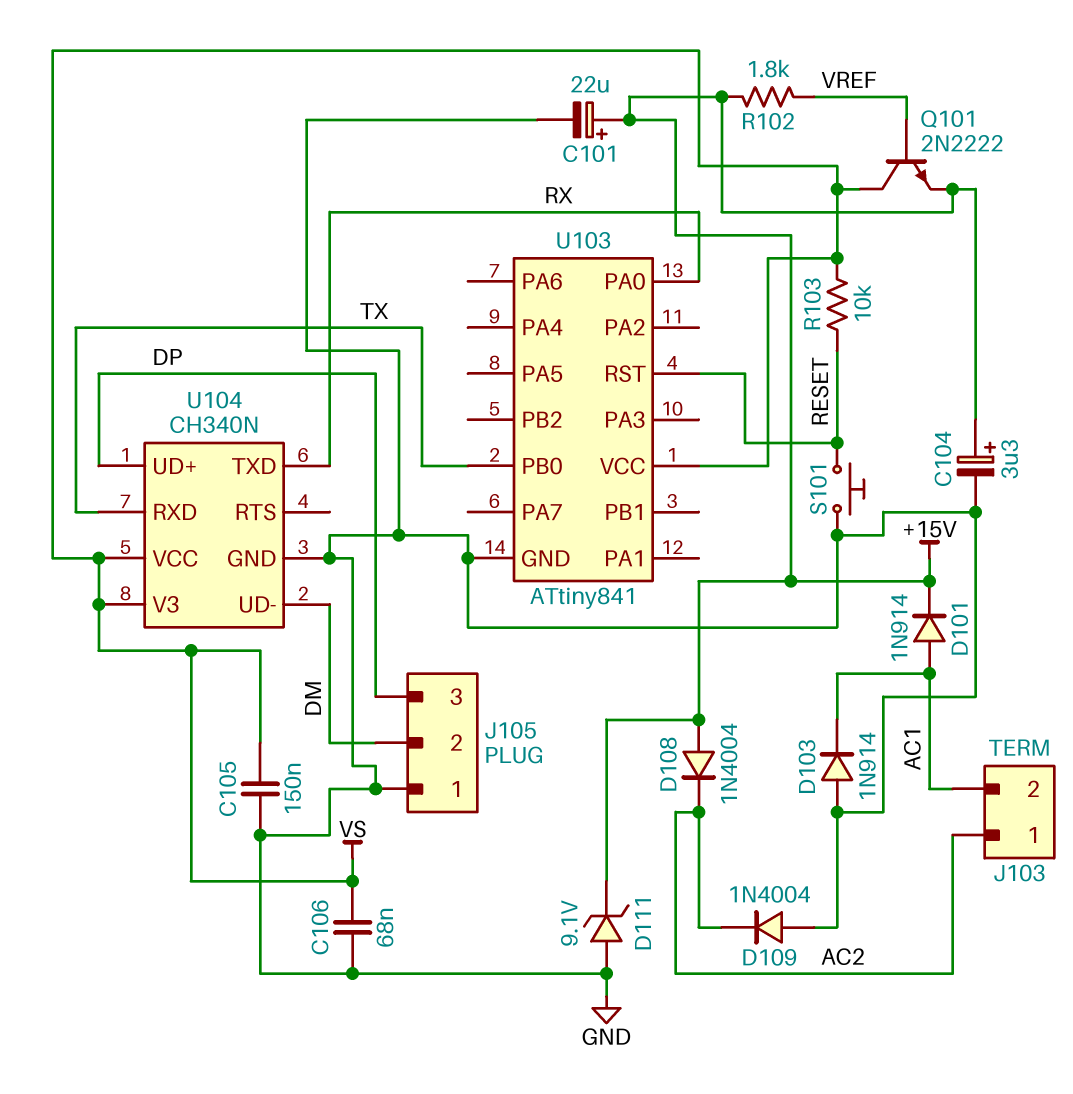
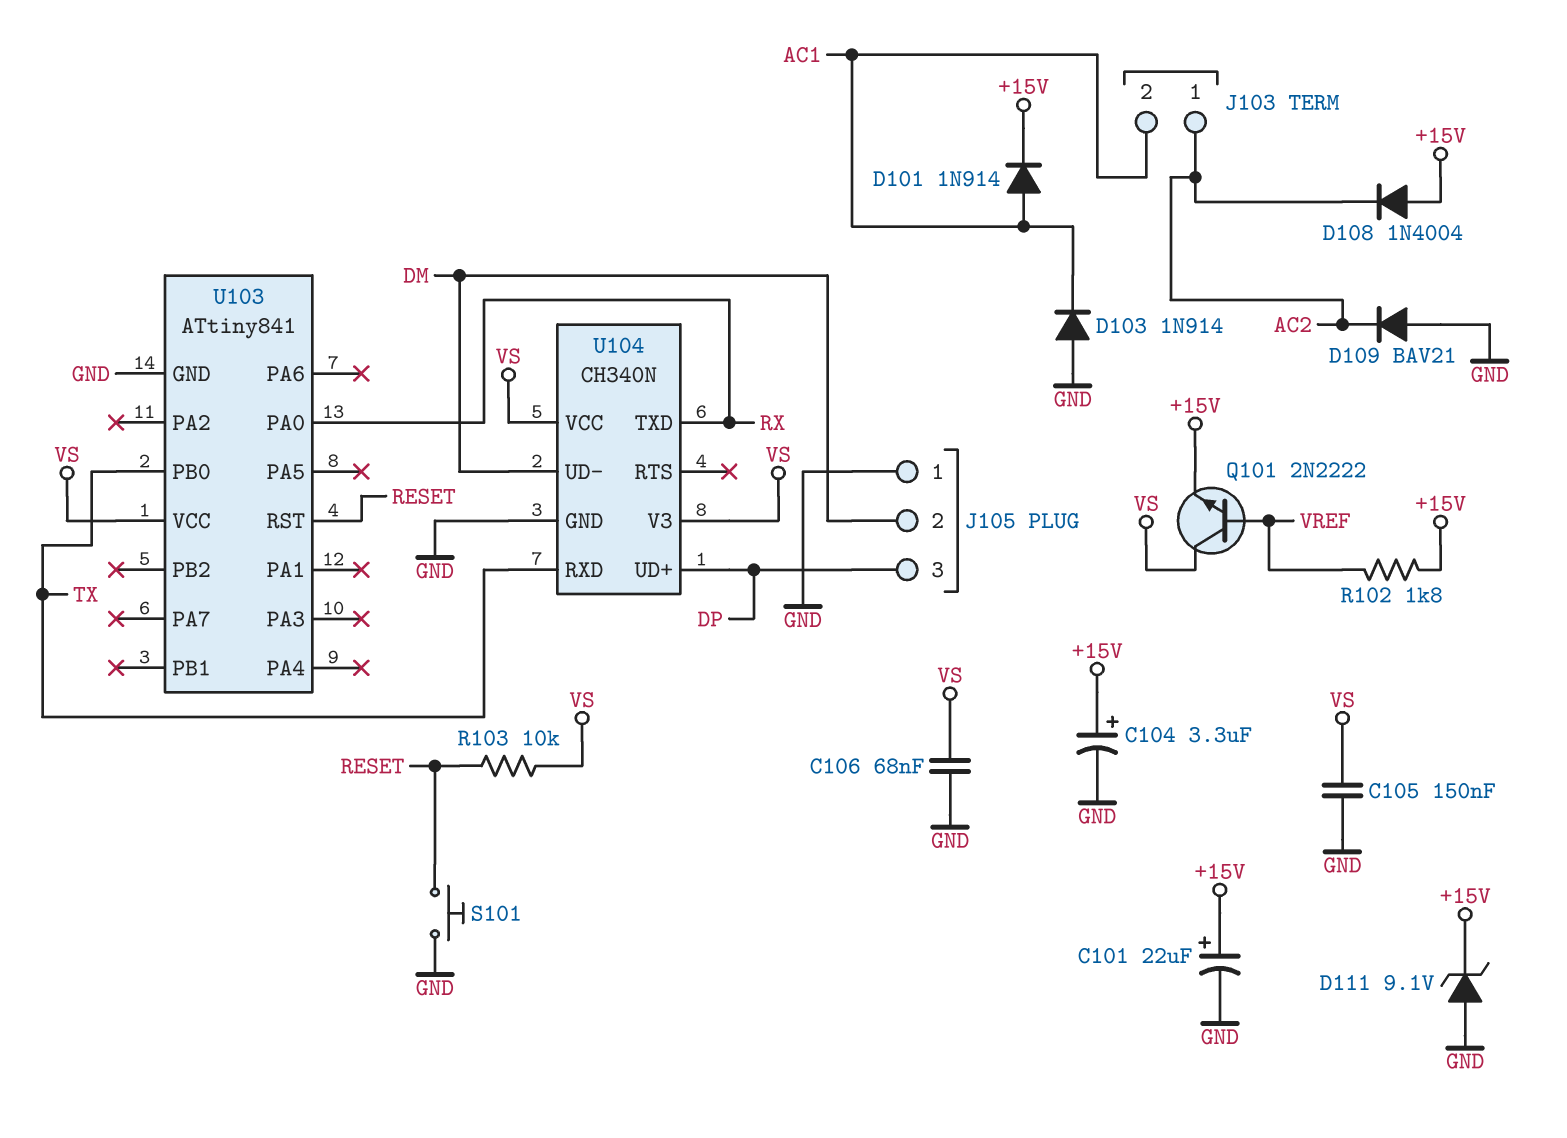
D109: diode 1N4004 (A GND, K AC2) -> diode BAV21 (A GND, K AC2)

